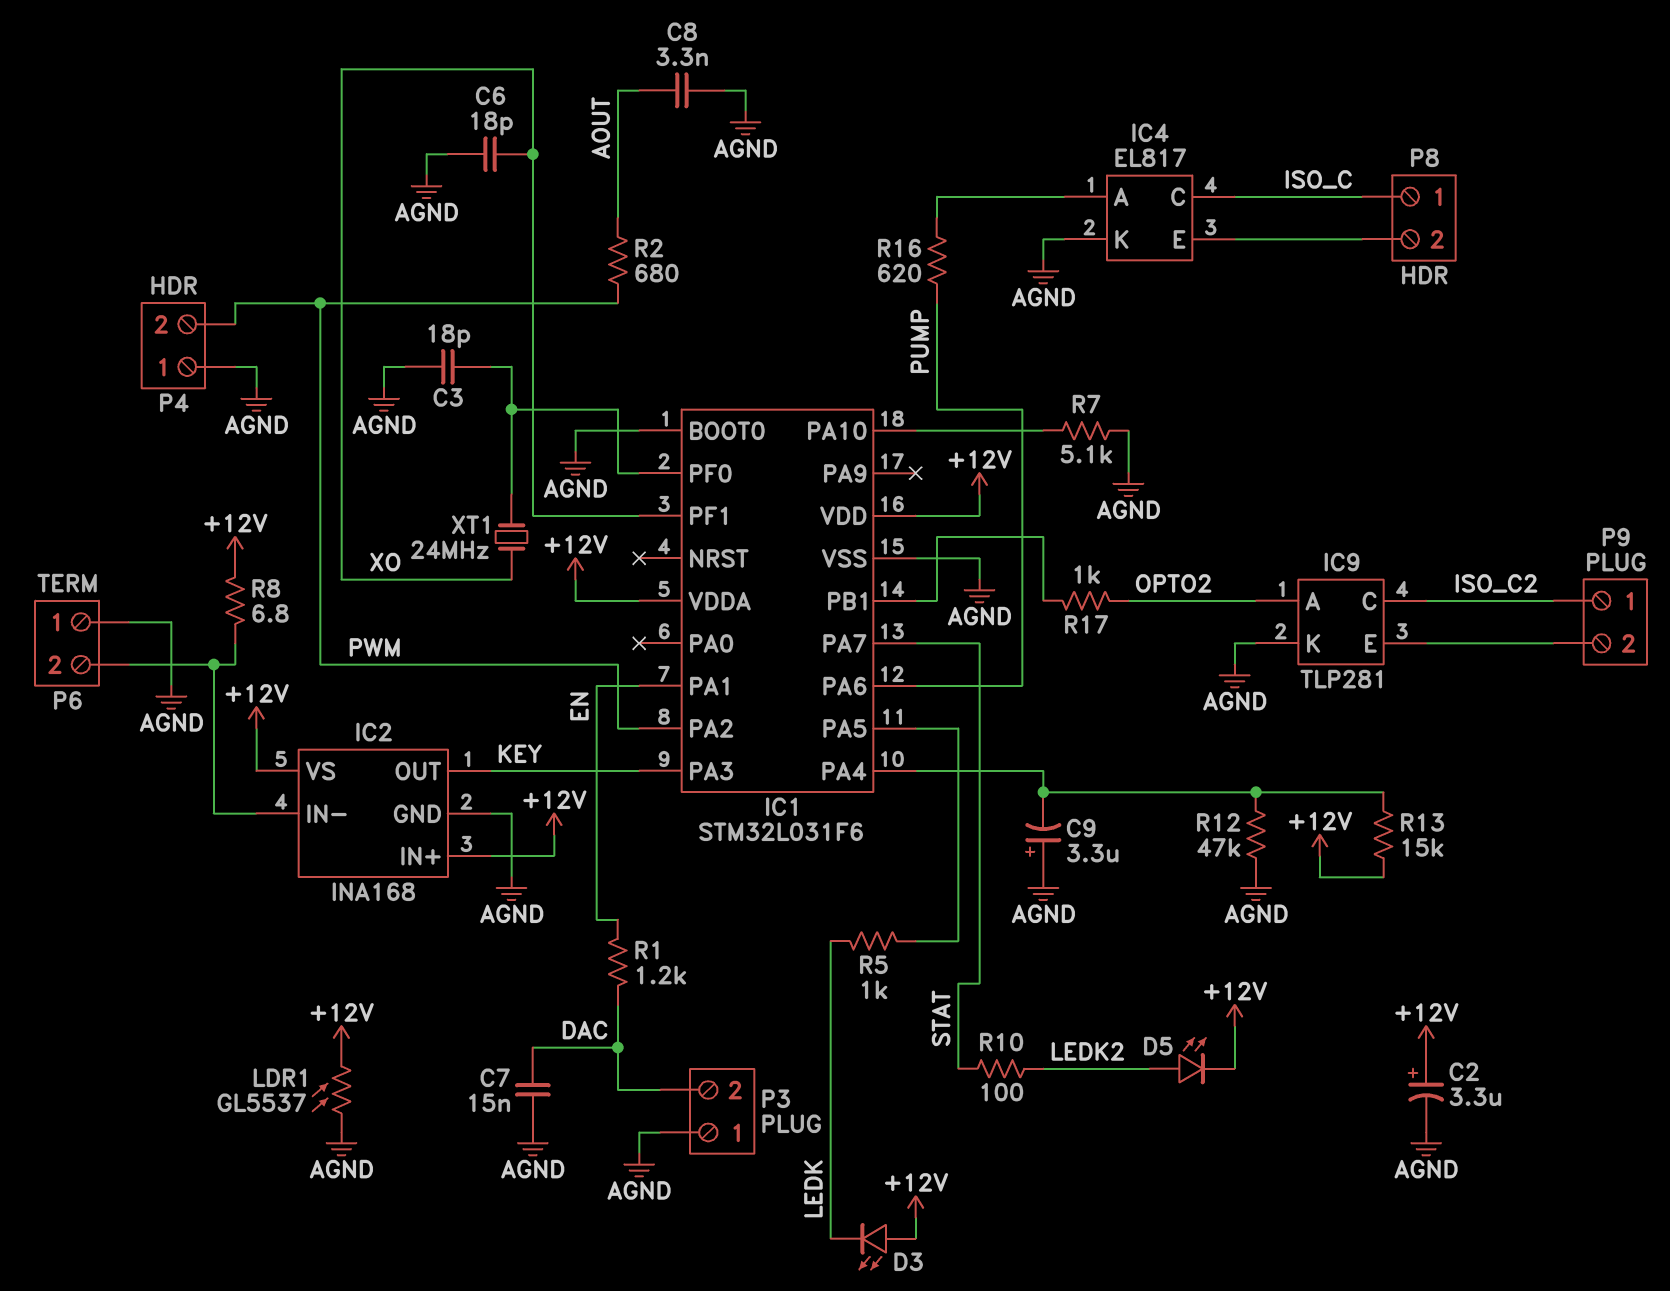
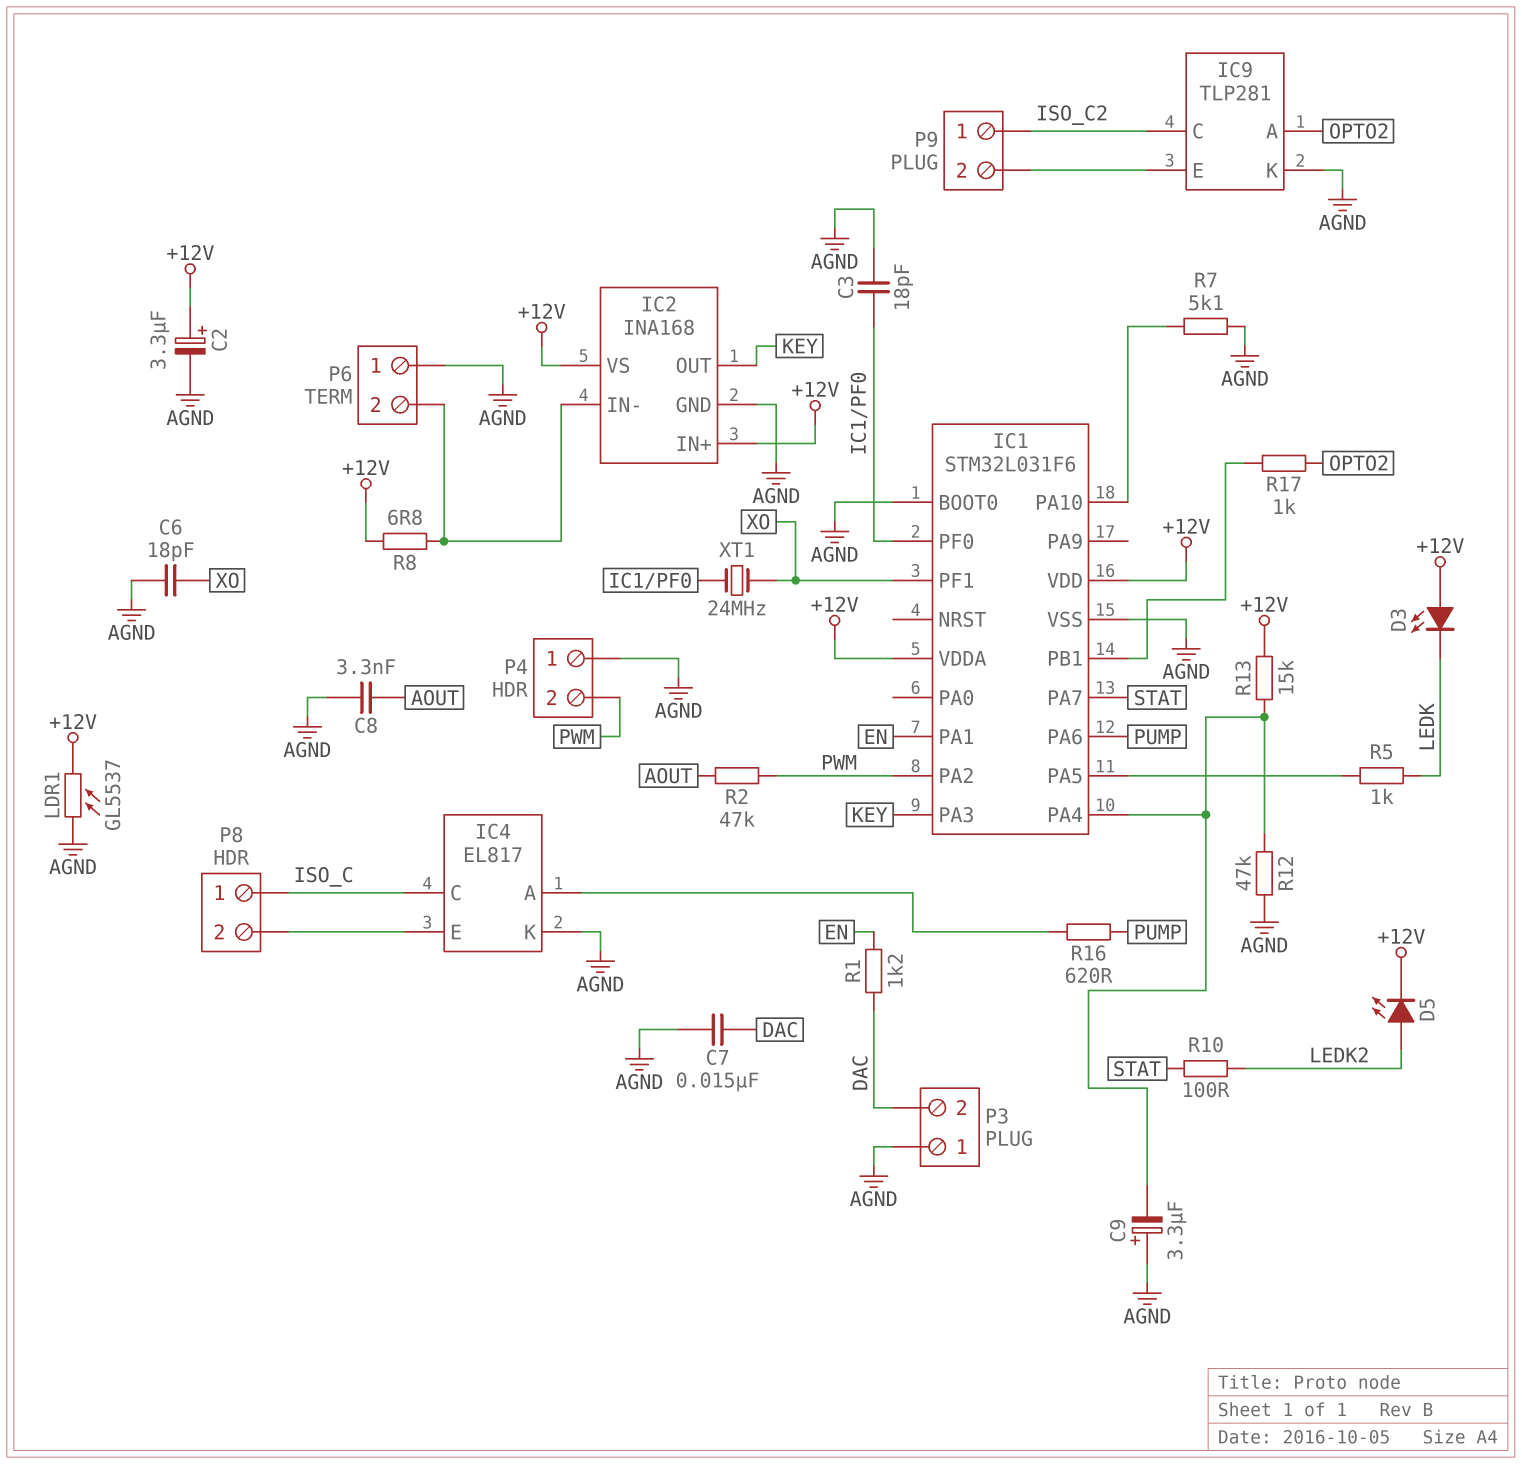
R2: 680 (AOUT, PWM) -> 47k (AOUT, PWM)

